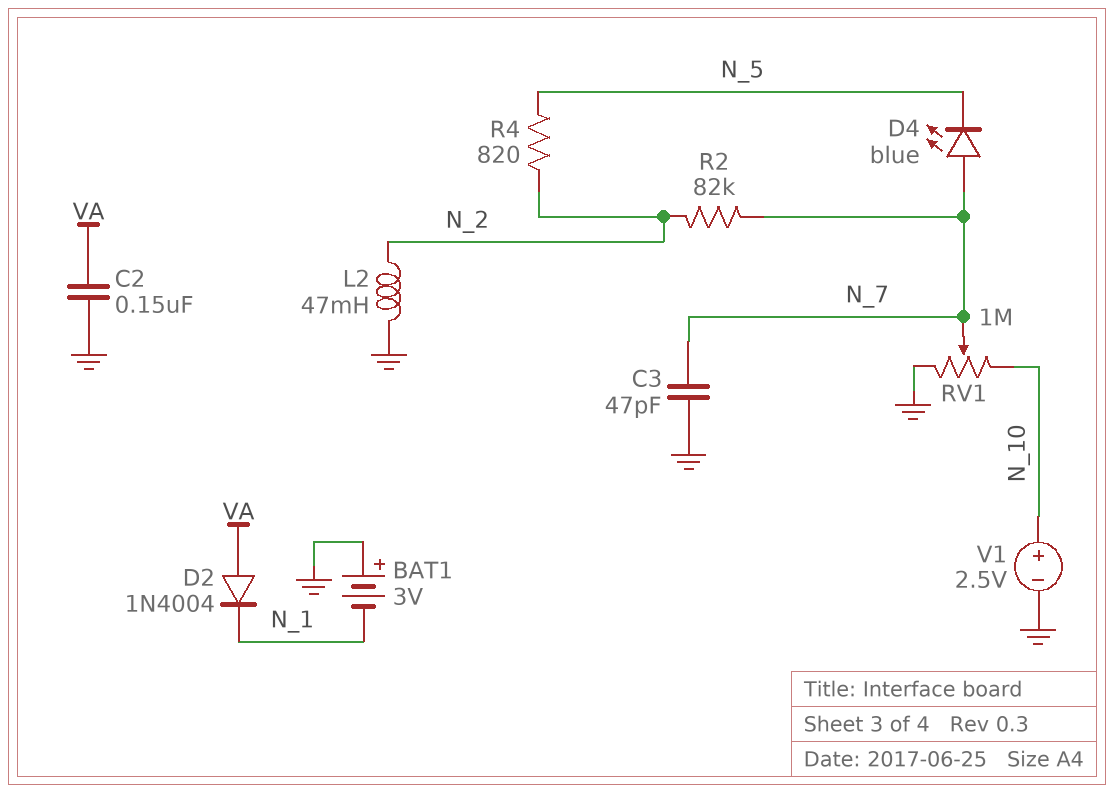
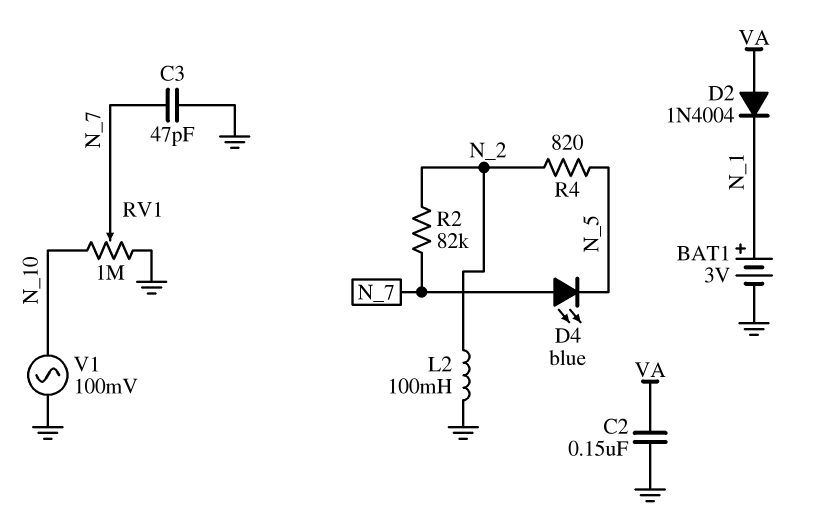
BAT1: 3V (plus GND, minus N_1) -> 3V (plus N_1, minus GND)
L2: 47mH (GND, N_2) -> 100mH (GND, N_2)
V1: 2.5V (plus N_10, minus GND) -> AC 100mV (GND, N_10)

